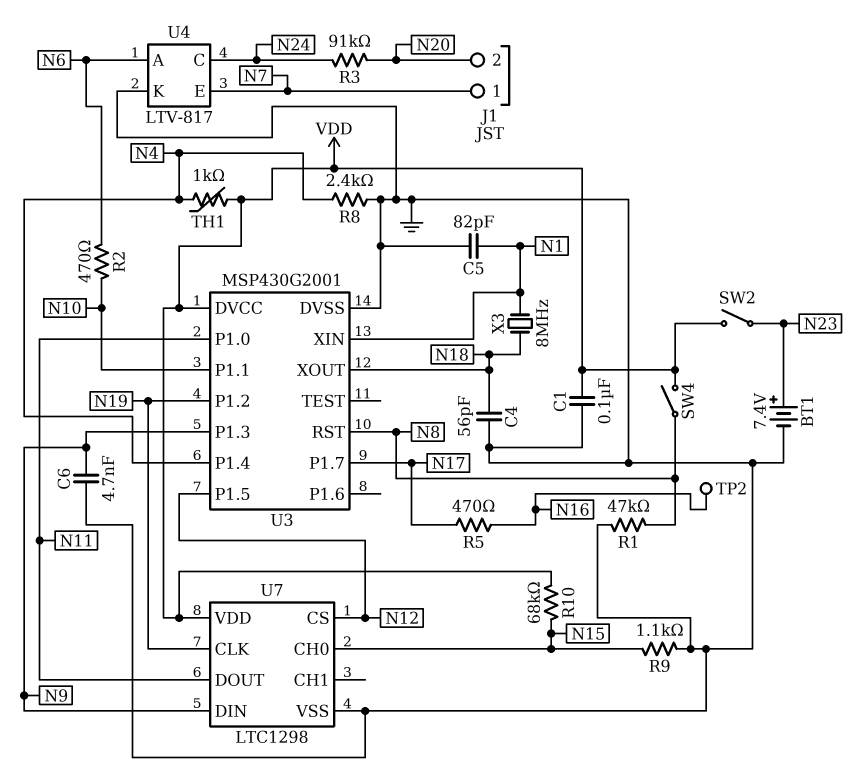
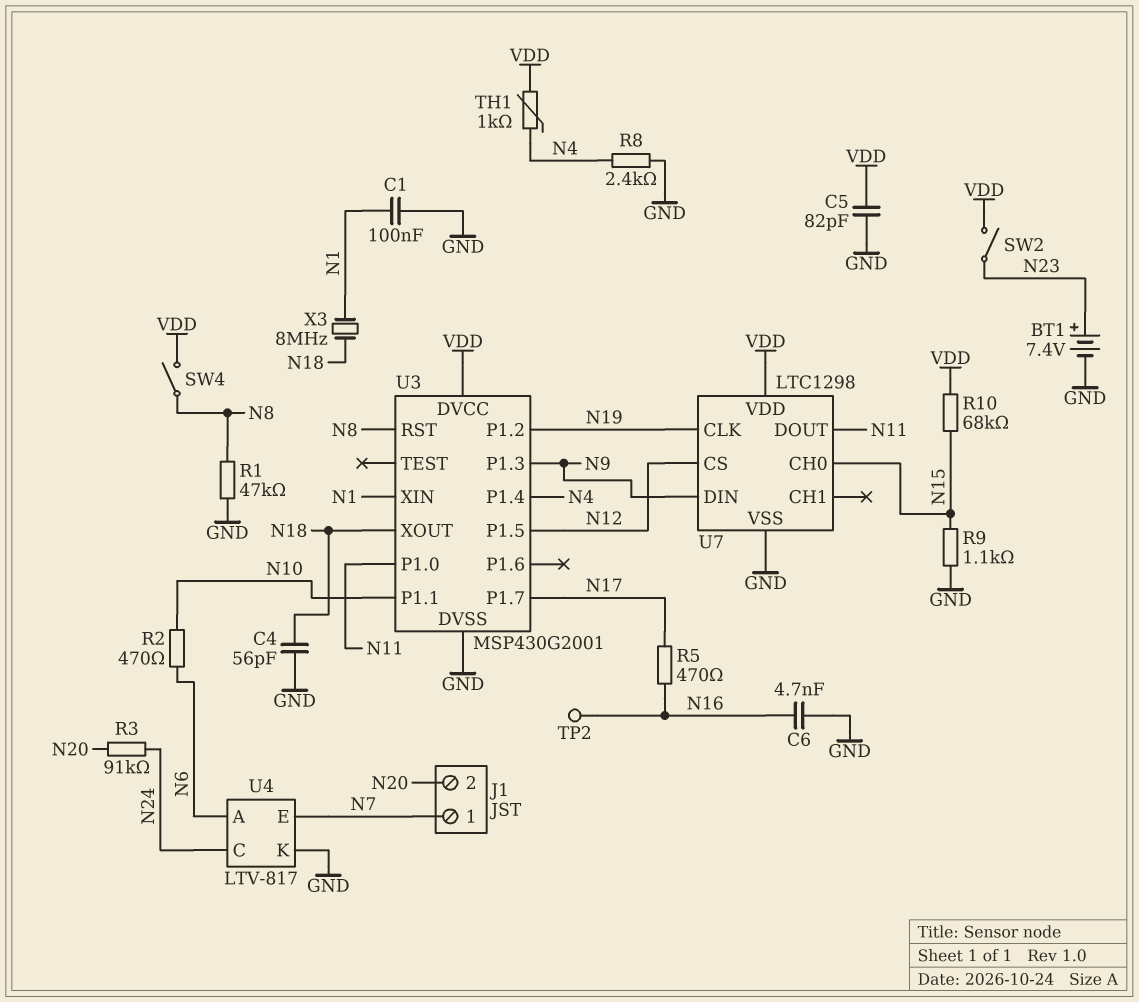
C1: 100nF (GND, VDD) -> 100nF (GND, N1)
C5: 82pF (GND, N1) -> 82pF (GND, VDD)
C6: 4.7nF (GND, N9) -> 4.7nF (GND, N16)

